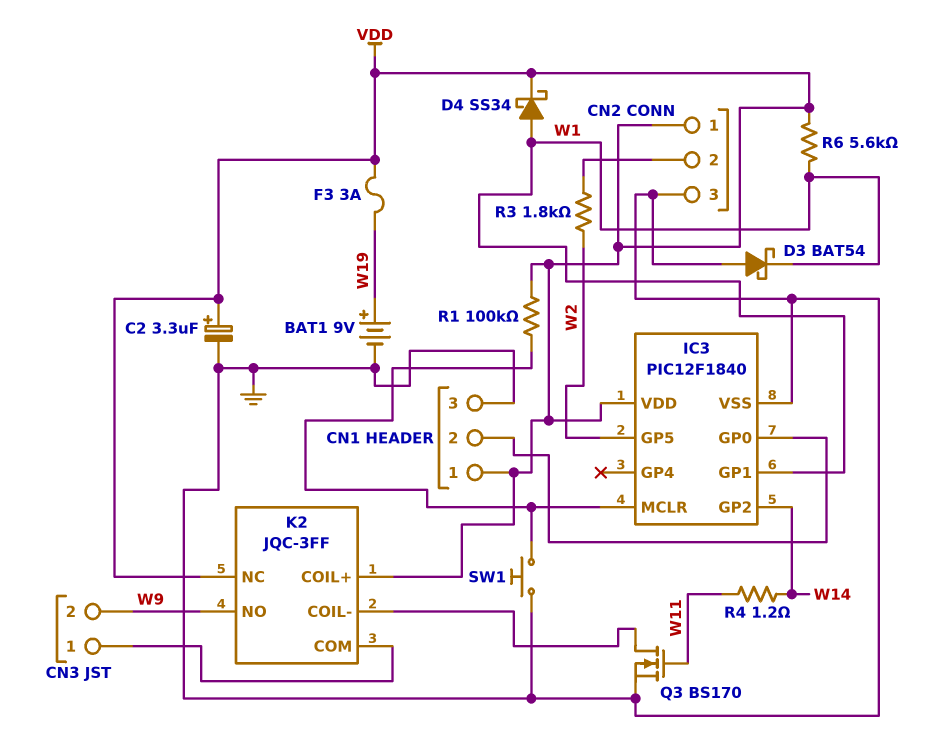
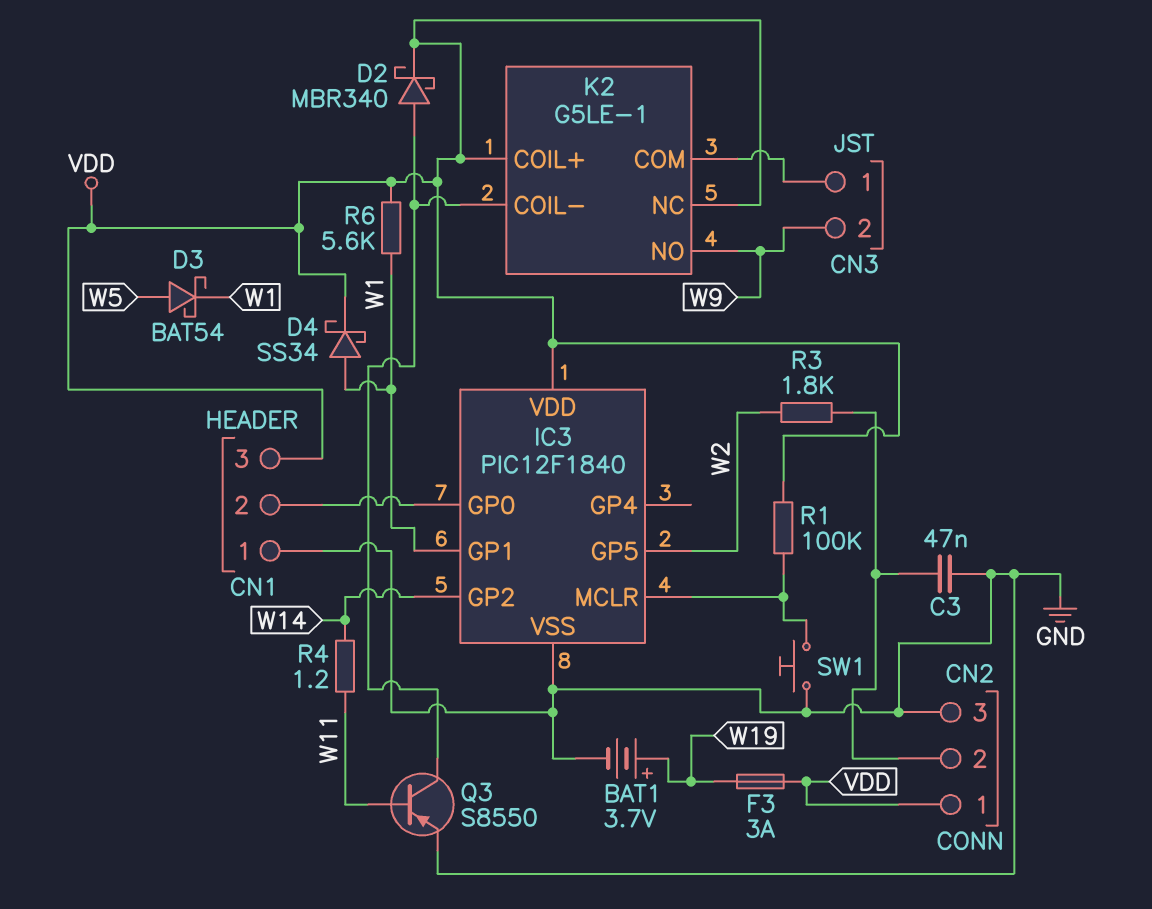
BAT1: 9V (plus W19, minus GND) -> 3.7V (plus W19, minus GND)
C2: 3.3uF (plus VDD, minus GND) -> none
C3: none -> 47nF (CN2/2, GND)
CN1 pin 1: VDD -> GND
CN1 pin 3: GND -> VDD
D2: none -> schottky MBR340 (A K2/COIL-, K VDD)
D3: schottky BAT54 (A GND, K W1) -> schottky BAT54 (A W5, K W1)
K2: JQC-3FF -> G5LE-1
Q3: NMOS BS170 (G W11, D K2/COIL-, S GND) -> PNP S8550 (B W11, C K2/COIL-, E GND)

